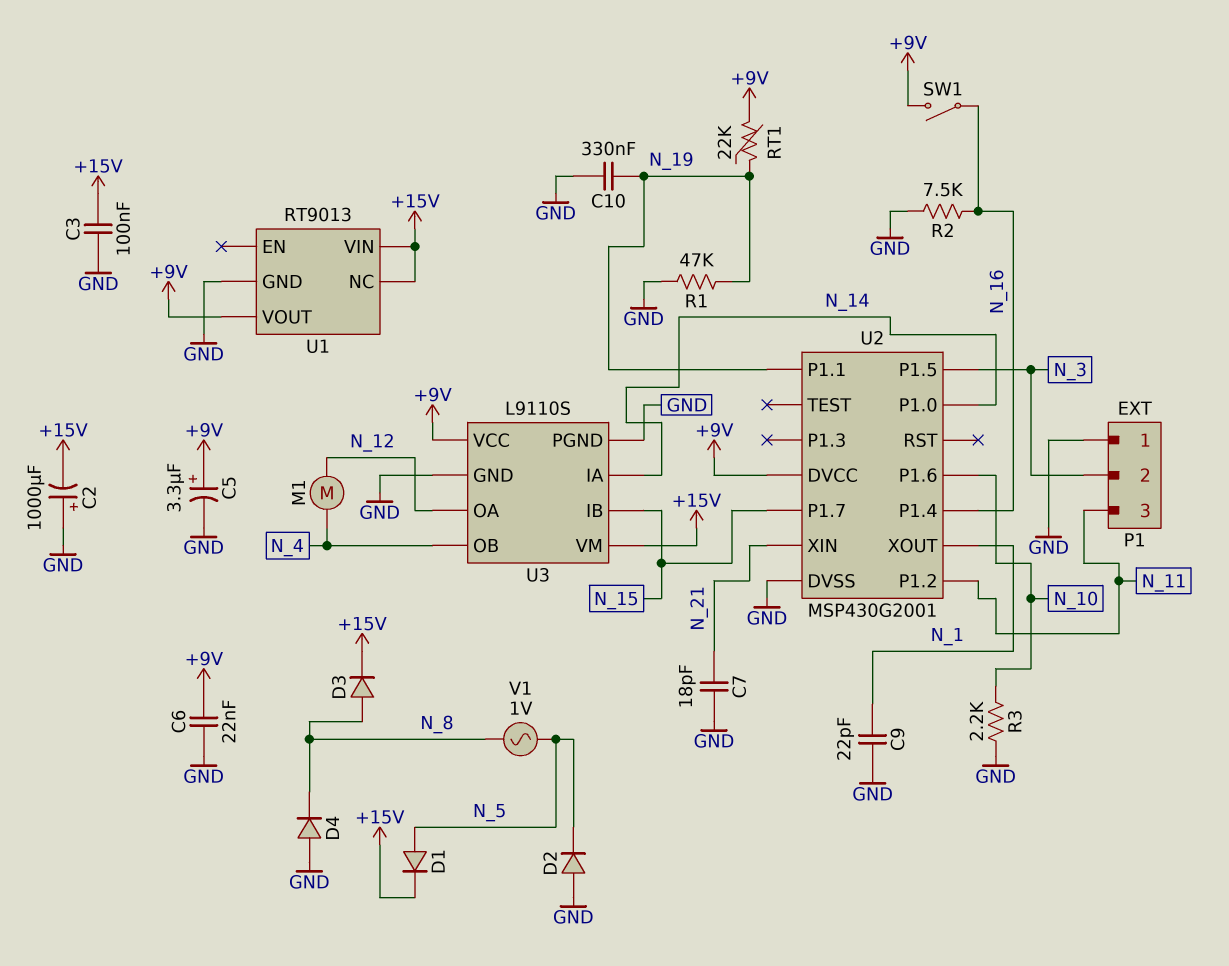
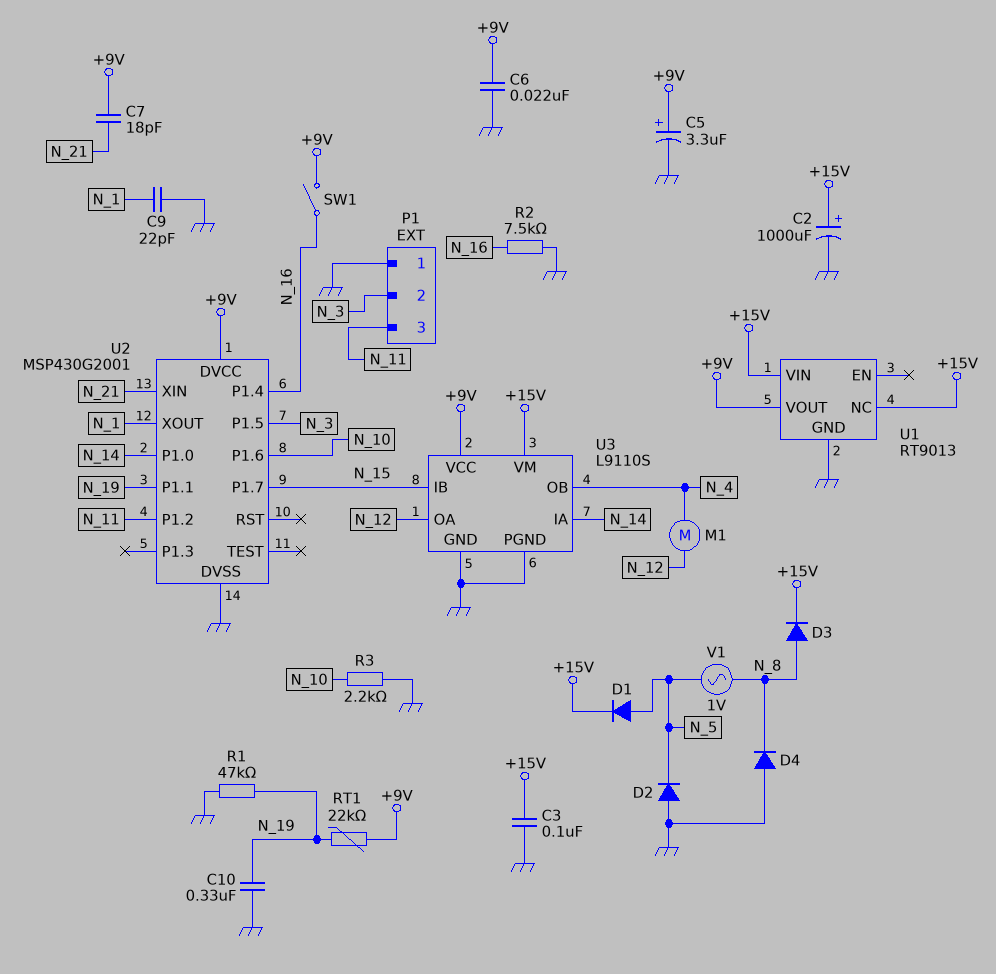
C2: 1000uF (plus GND, minus +15V) -> 1000uF (plus +15V, minus GND)
C7: 18pF (GND, N_21) -> 18pF (+9V, N_21)

